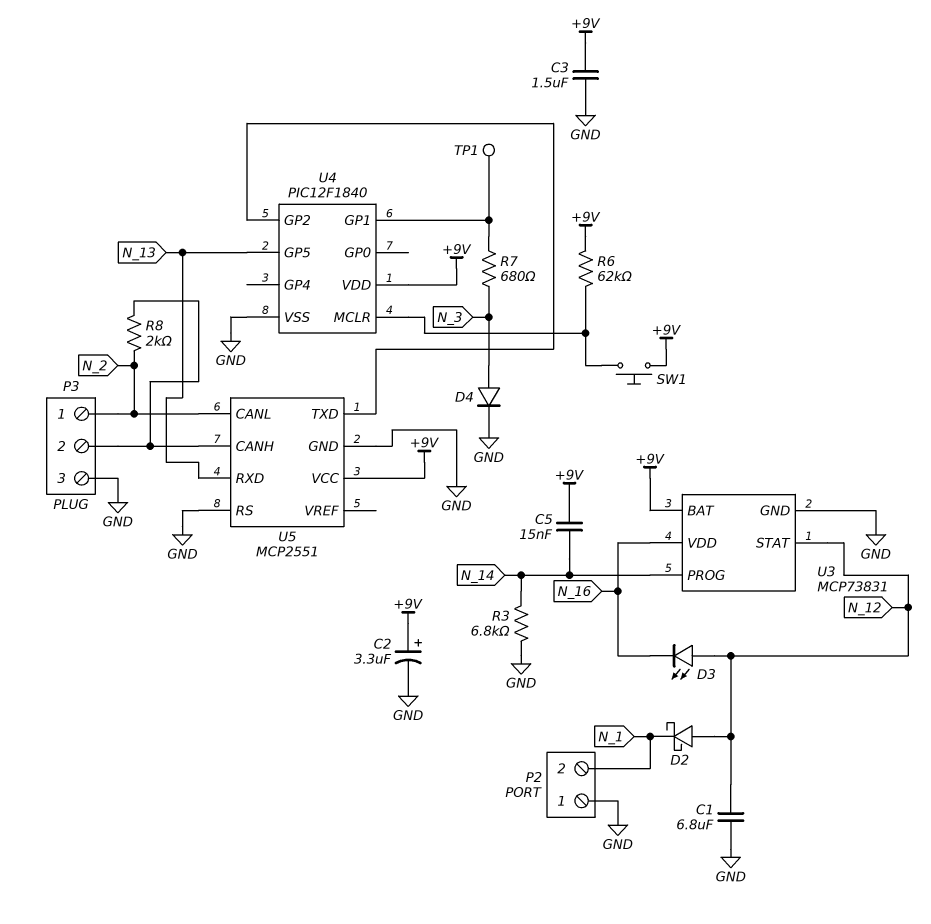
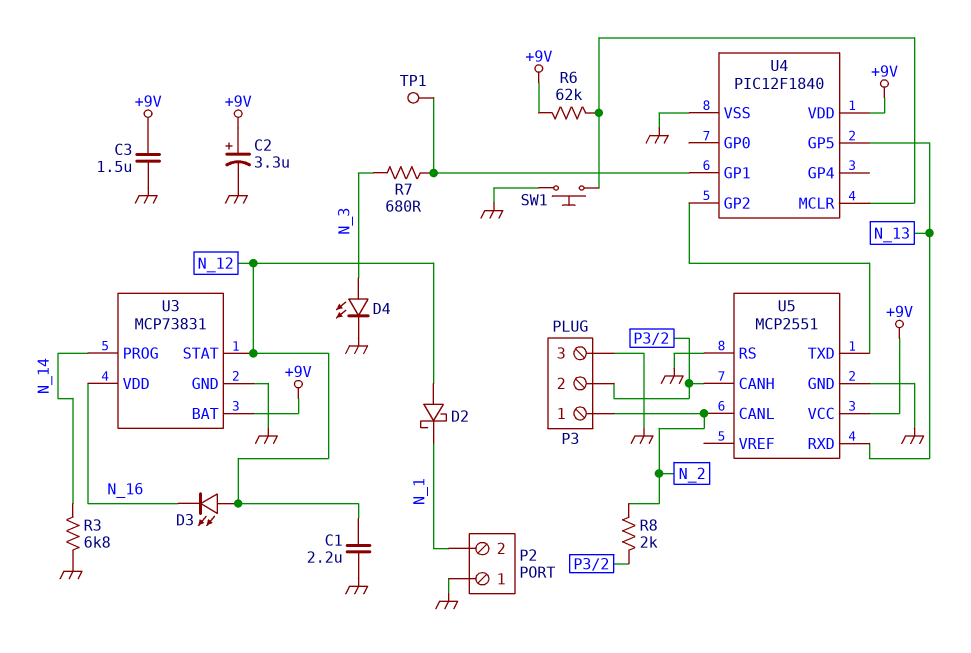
C1: 6.8uF (GND, N_12) -> 2.2uF (GND, N_12)
C5: 15nF (+9V, N_14) -> none
D4: diode (A N_3, K GND) -> LED (A N_3, K GND)
SW1: button (+9V, U4/MCLR) -> button (GND, U4/MCLR)

